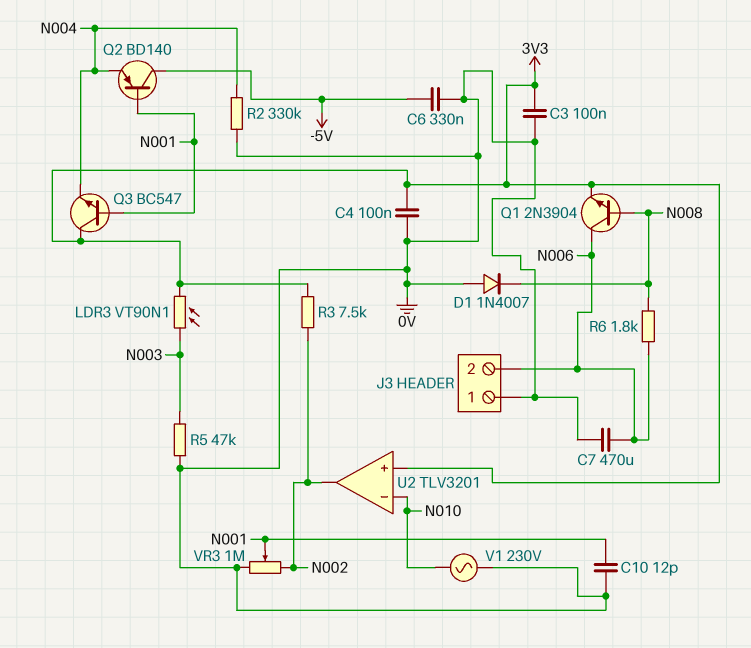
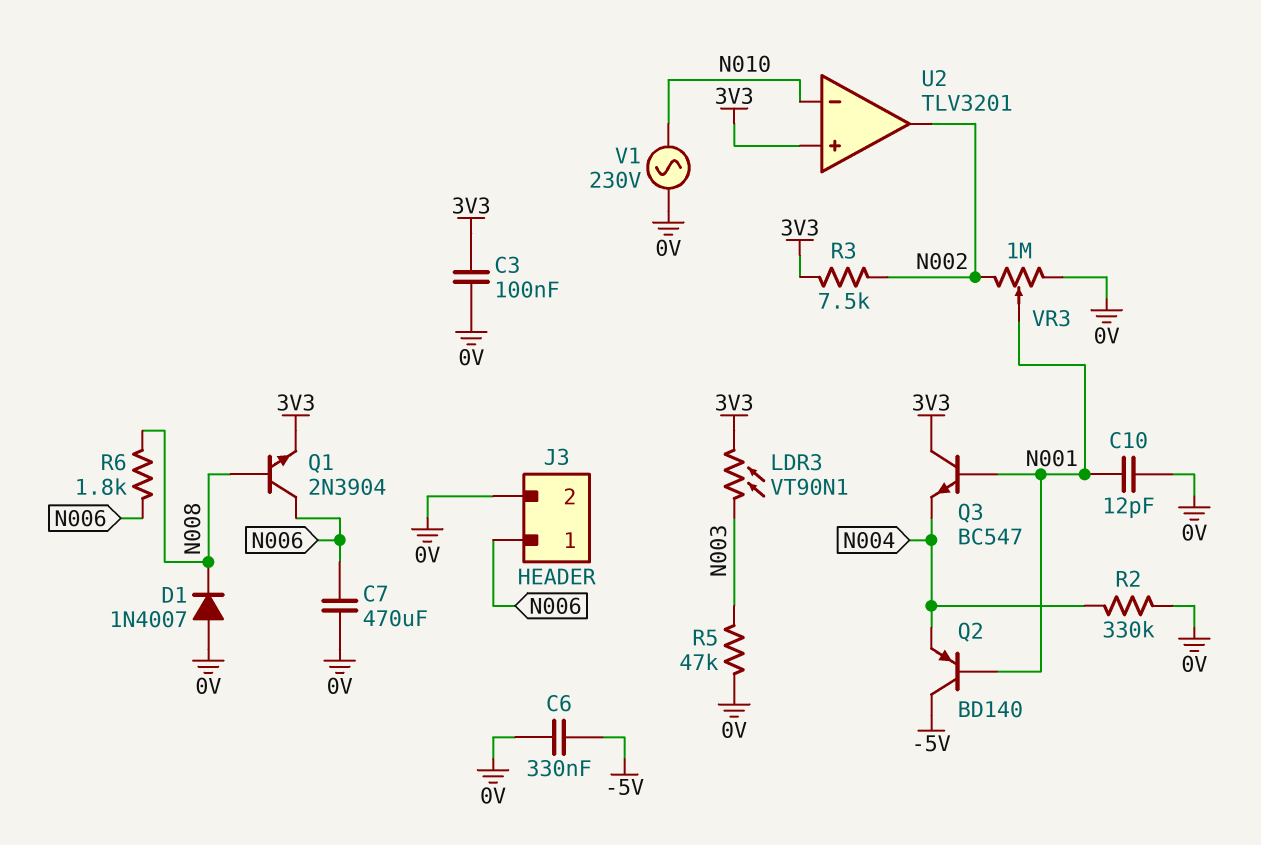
C4: 100nF (0V, 3V3) -> none
J3 pin 1: 0V -> N006
J3 pin 2: N006 -> 0V

